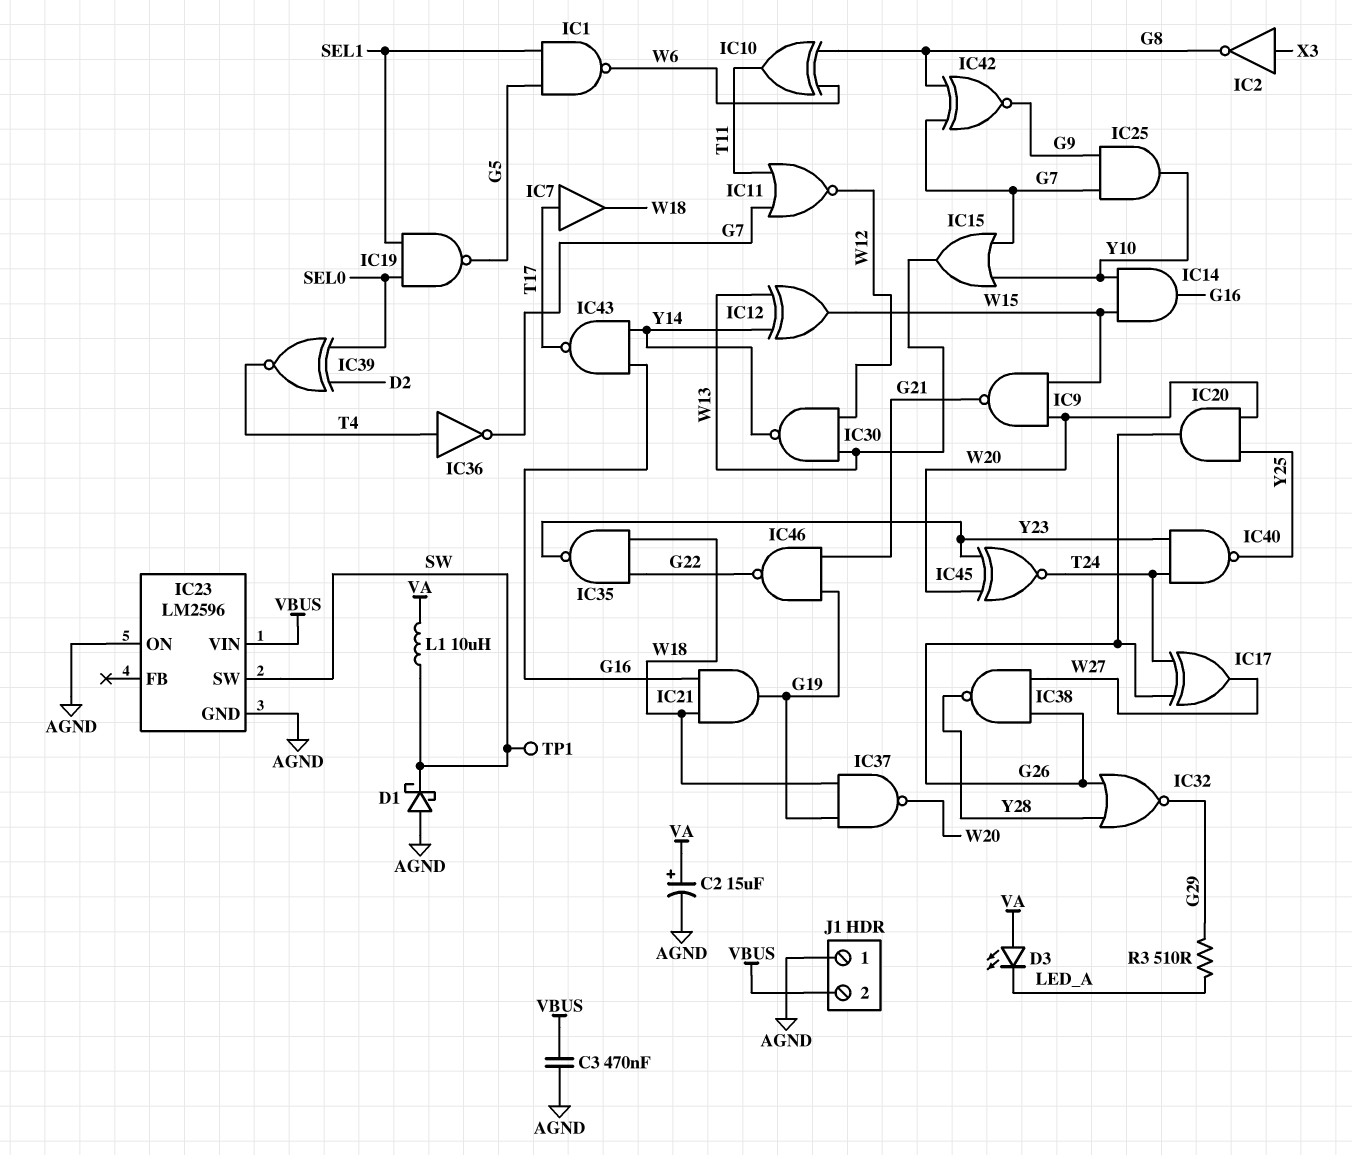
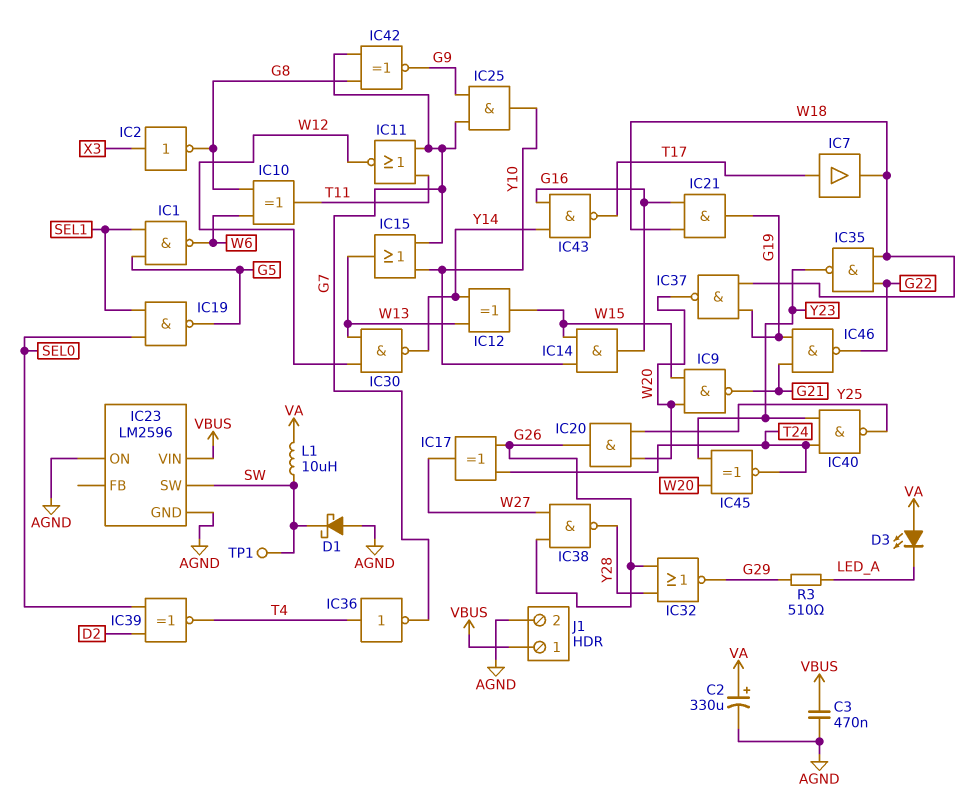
C2: 15uF (plus VA, minus AGND) -> 330uF (plus VA, minus AGND)
J1 pin 1: AGND -> VBUS
J1 pin 2: VBUS -> AGND

